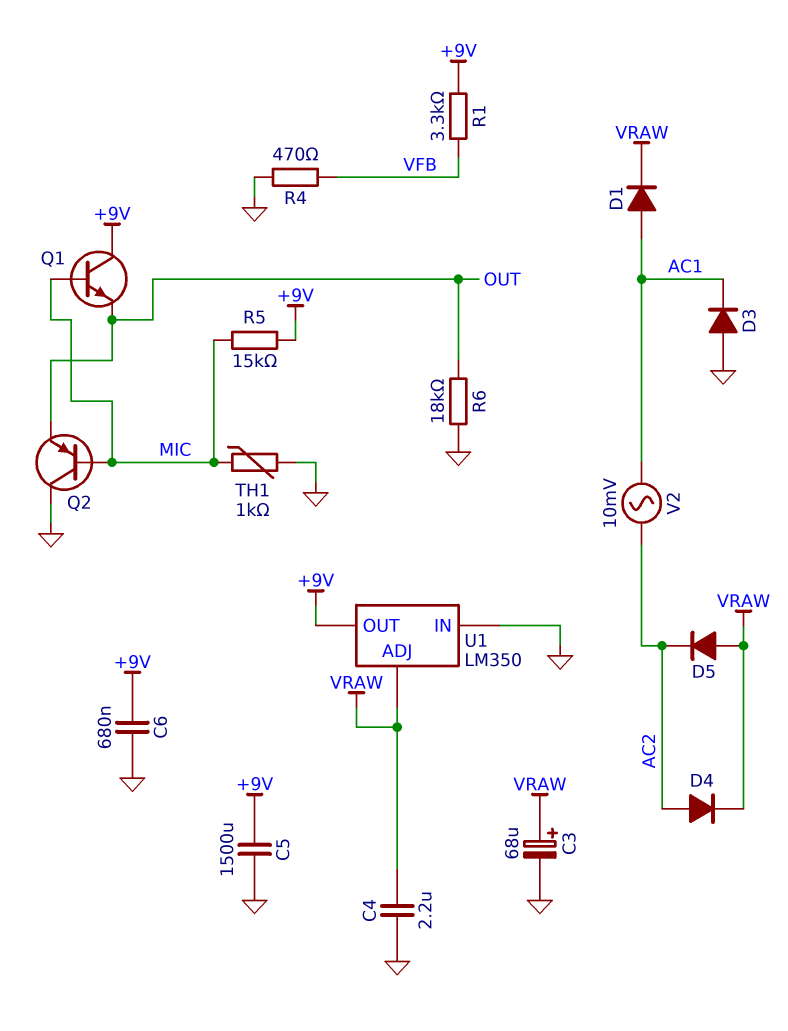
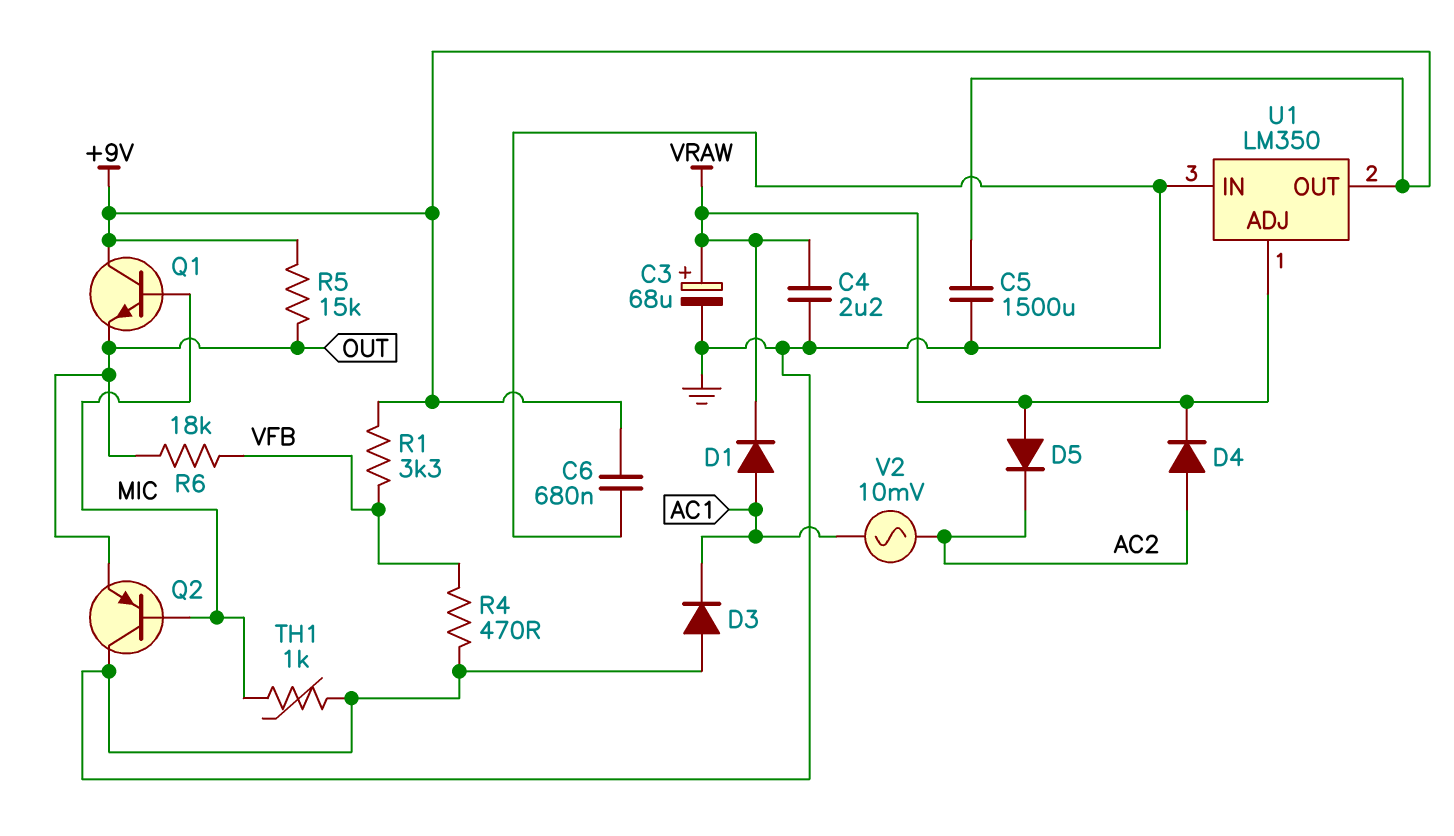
R5: 15k (+9V, MIC) -> 15k (+9V, OUT)
R6: 18k (GND, OUT) -> 18k (OUT, VFB)

